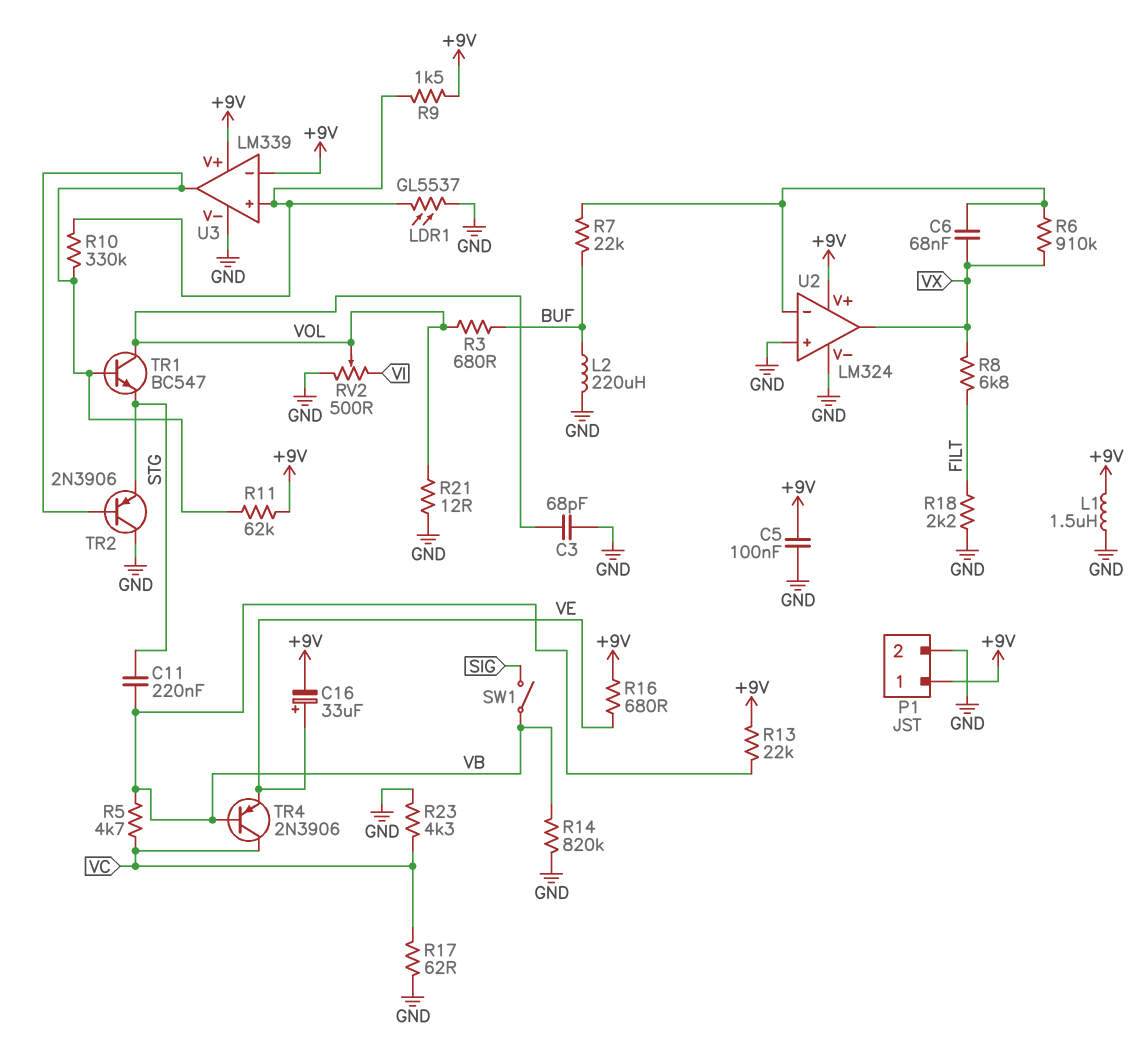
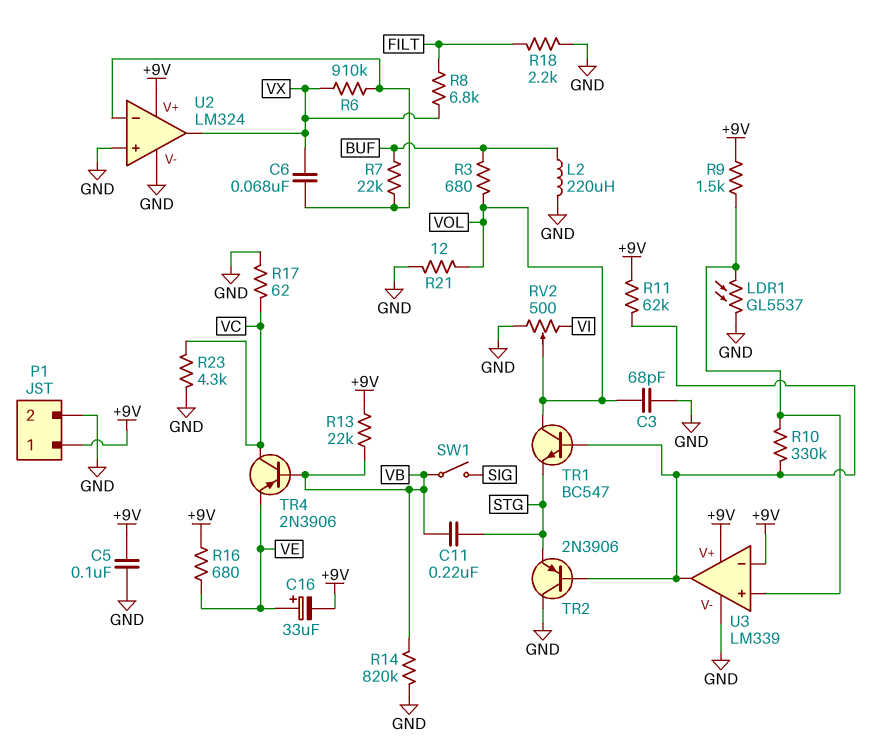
L1: 1.5uH (+9V, GND) -> none
R5: 4.7k (VB, VC) -> none

